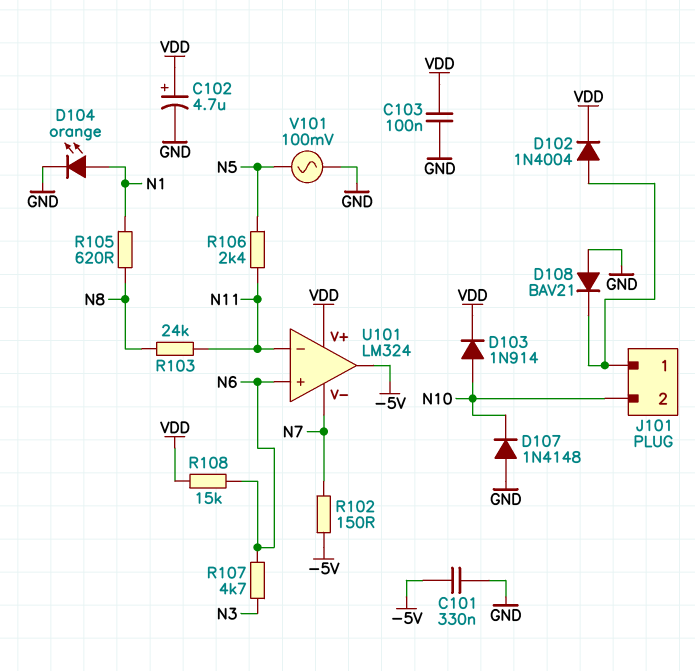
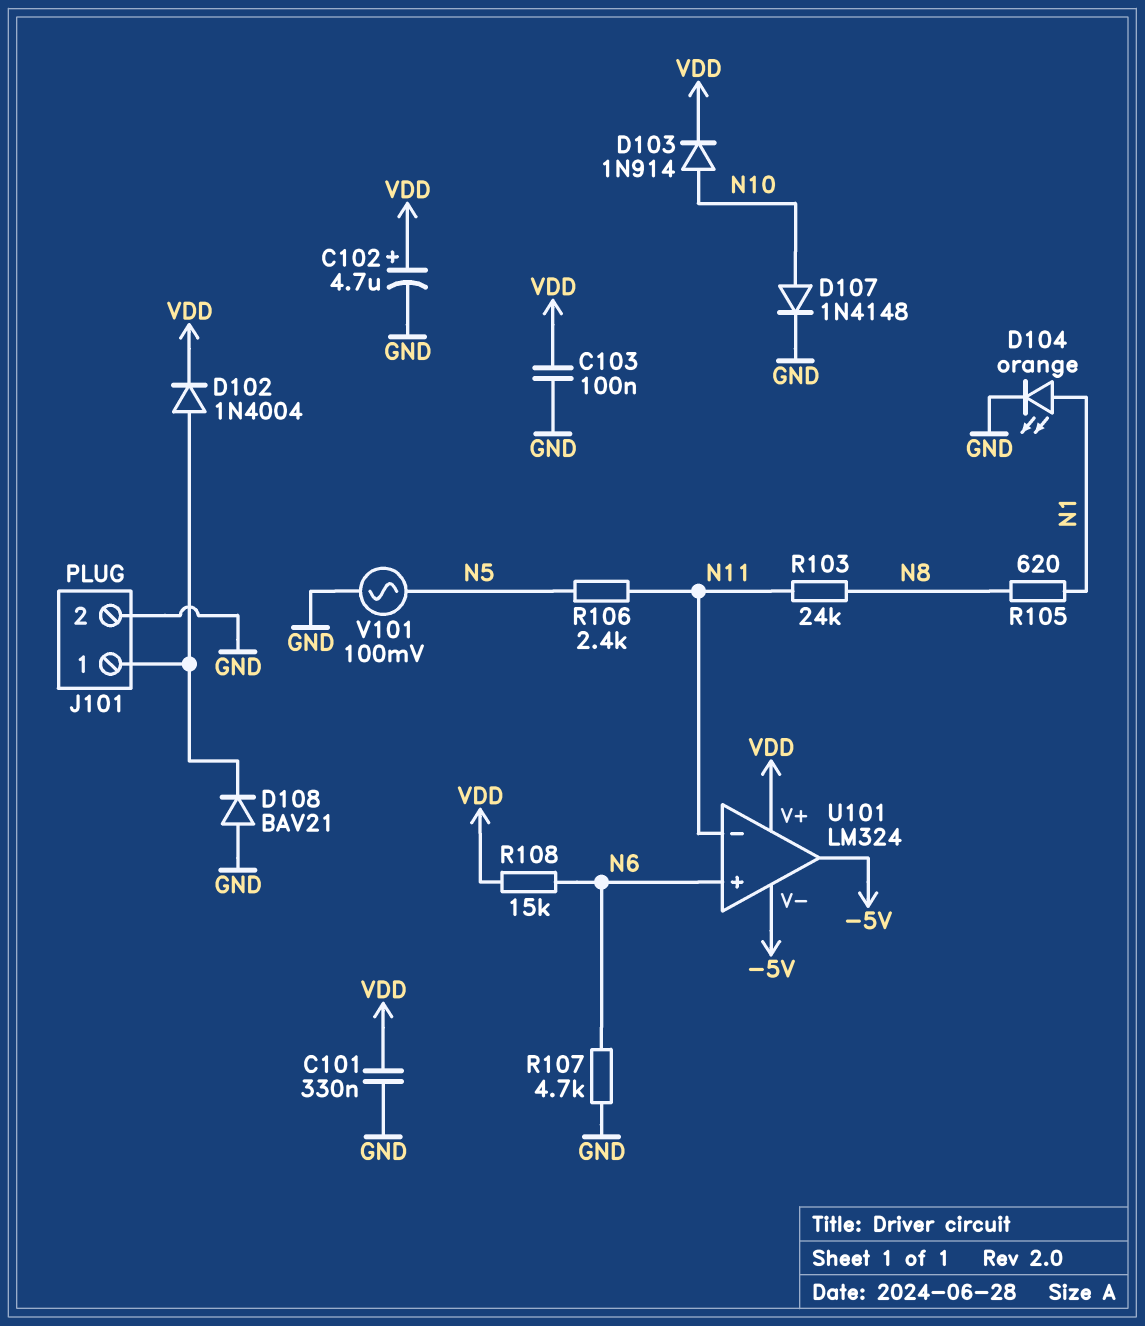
C101: 330nF (-5V, GND) -> 330nF (GND, VDD)
D107: diode 1N4148 (A GND, K N10) -> diode 1N4148 (A N10, K GND)
J101 pin 2: N10 -> GND
R102: 150 (-5V, N7) -> none
R107: 4.7k (N3, N6) -> 4.7k (GND, N6)
U101 pin V-: N7 -> -5V

